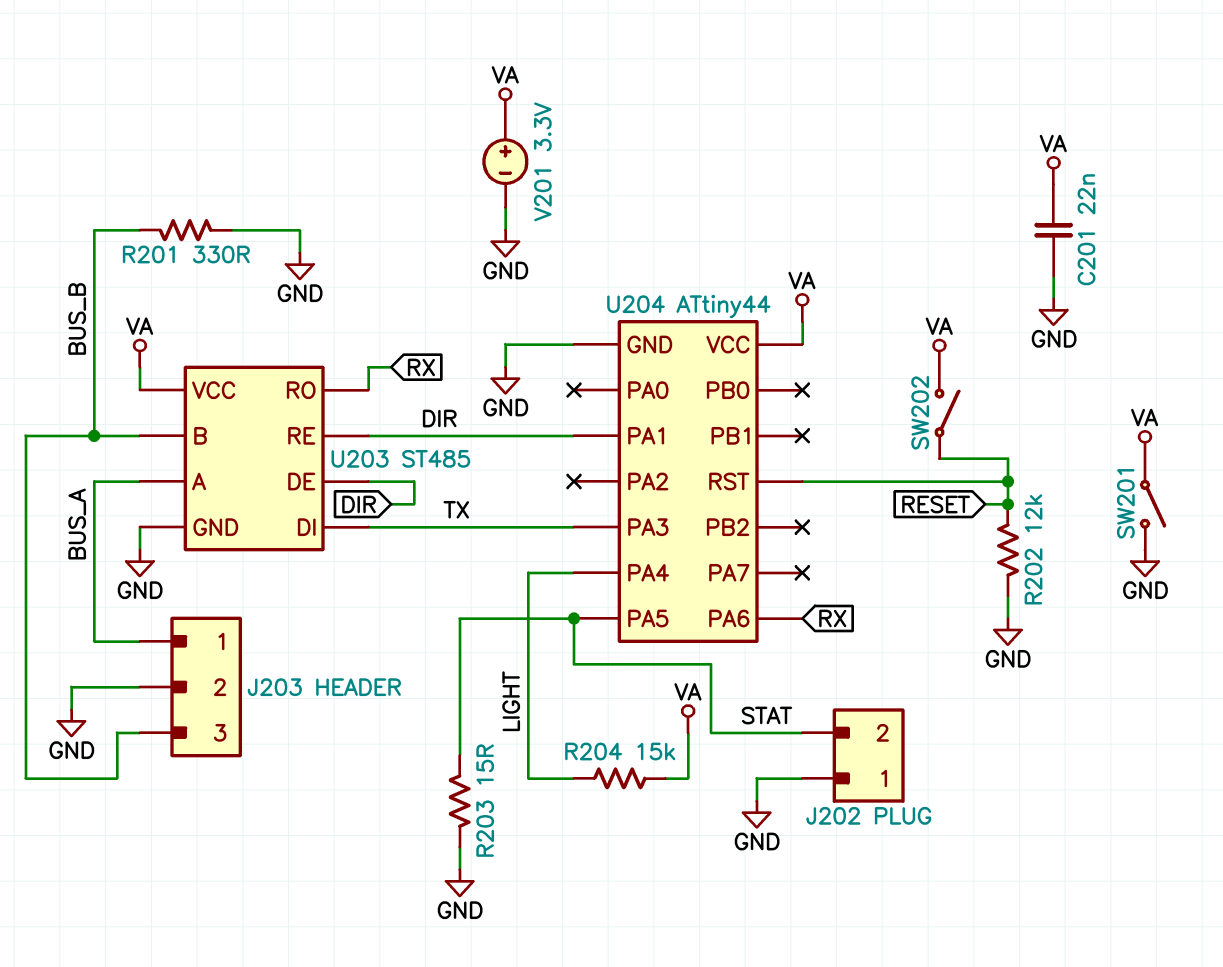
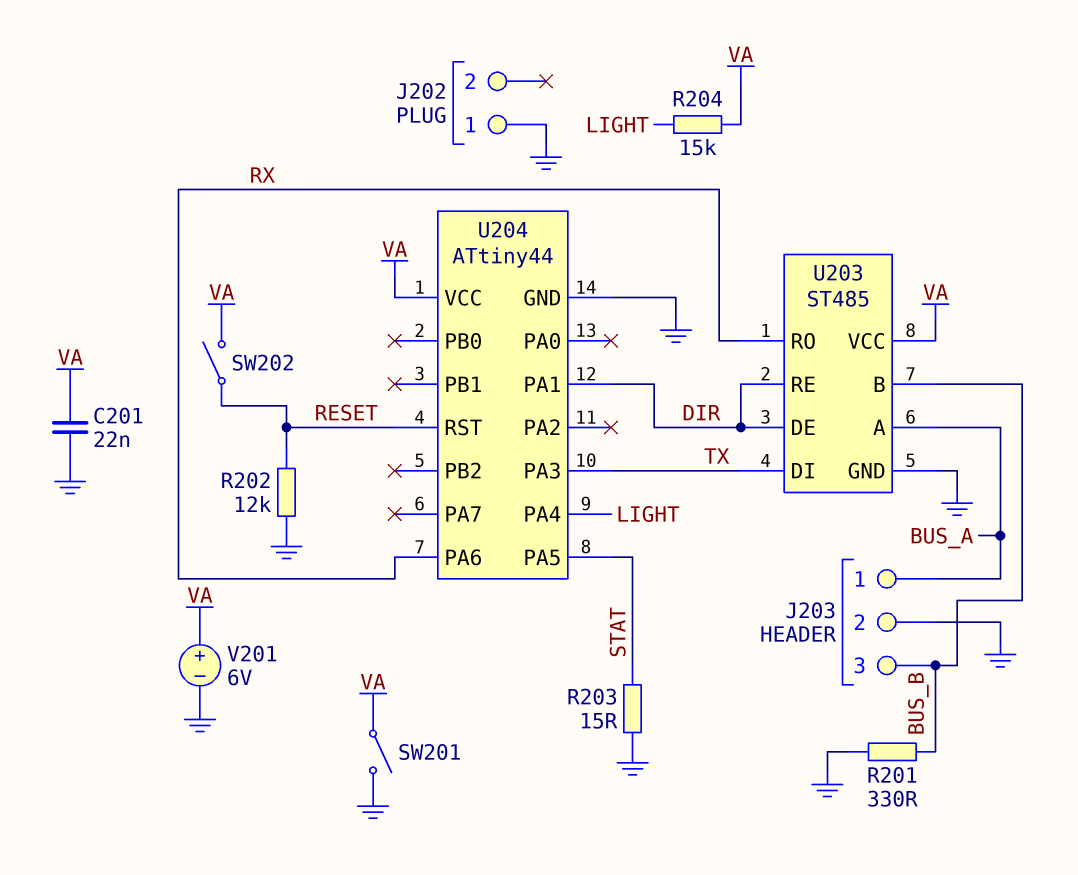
J202 pin 2: STAT -> none
V201: 3.3V (plus VA, minus GND) -> 6V (plus VA, minus GND)

